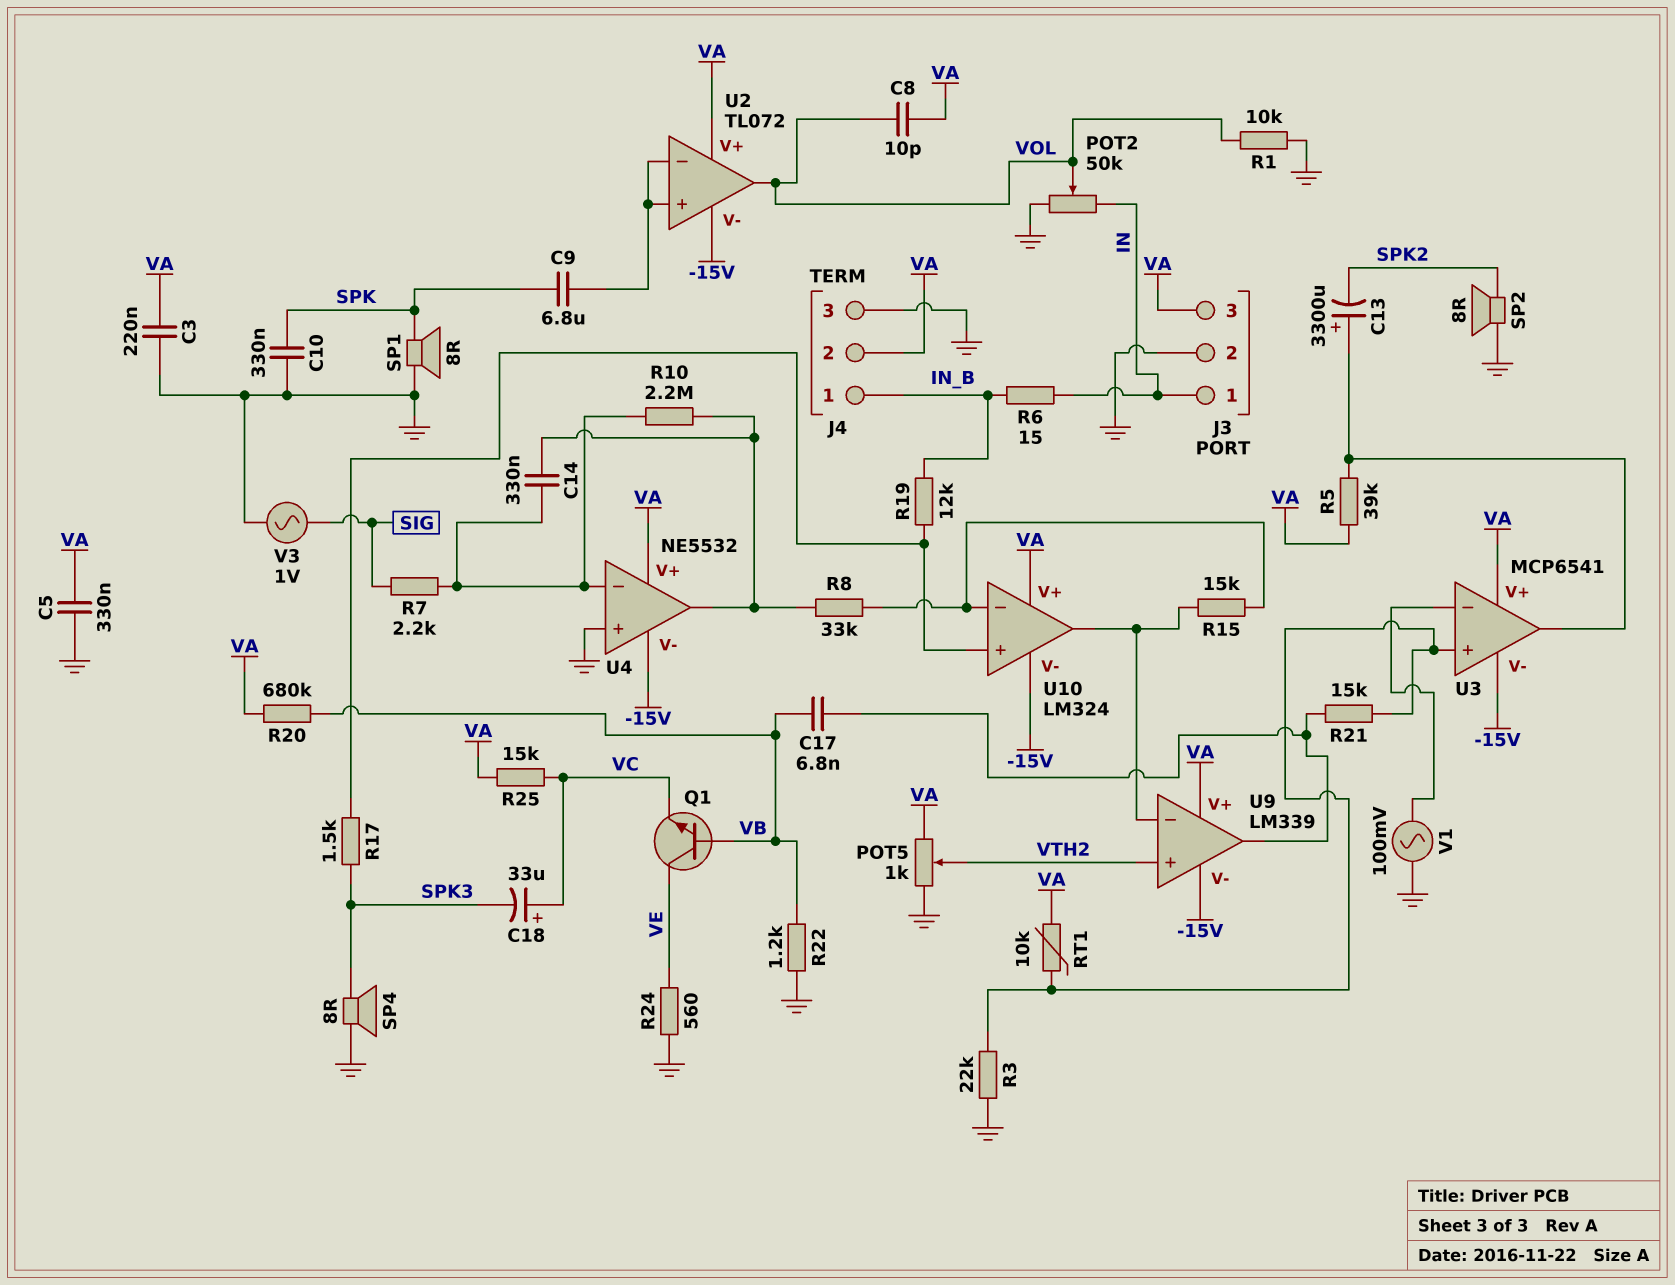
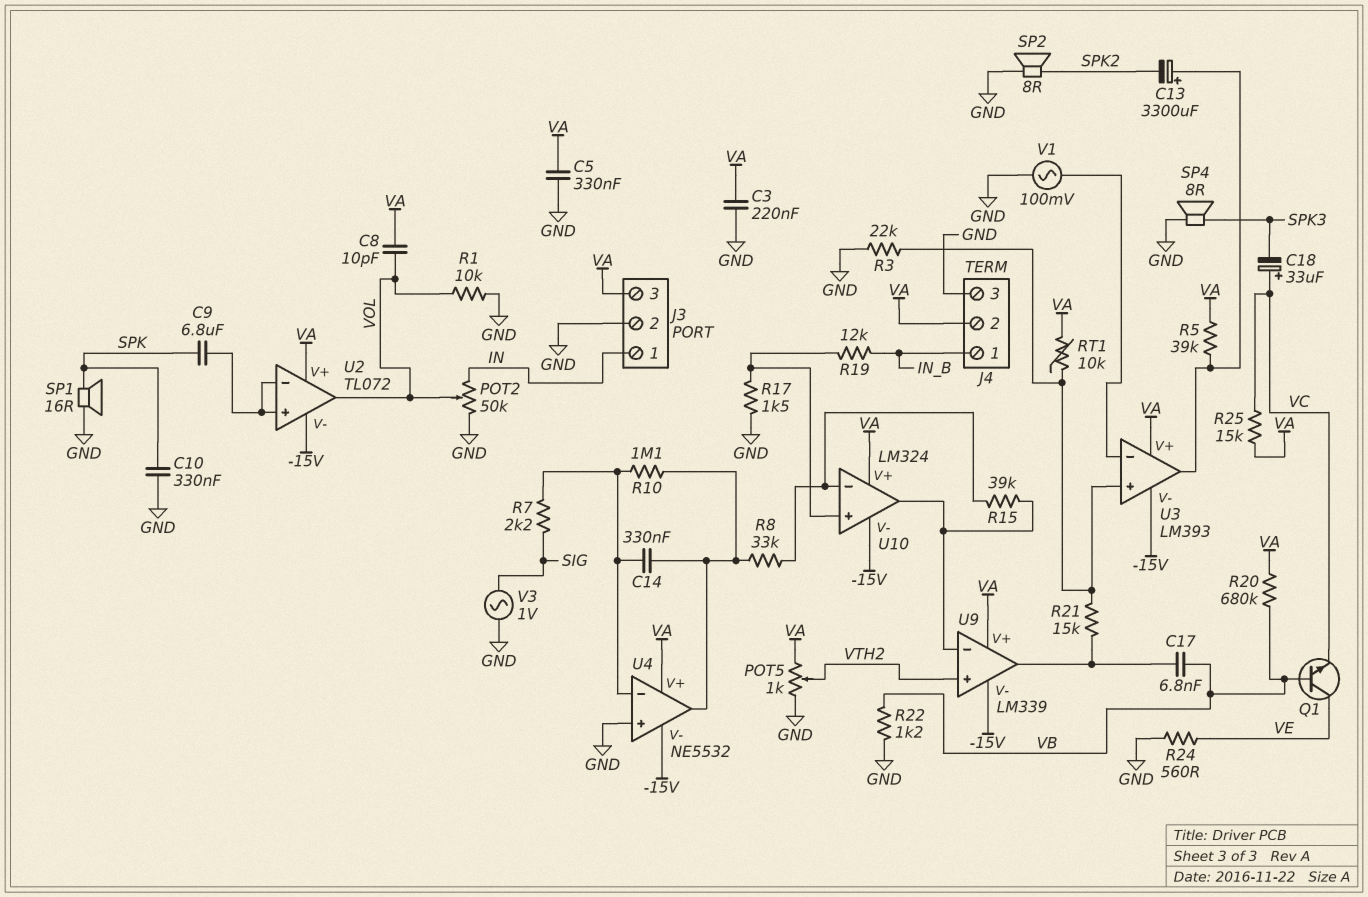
R6: 15 (IN, IN_B) -> none
R10: 2.2M (U4/in-, U4/out) -> 1.1M (U4/in-, U4/out)
R15: 15k (U9/in-, U10/in-) -> 39k (U9/in-, U10/in-)
R17: 1.5k (SPK3, U10/in+) -> 1.5k (GND, U10/in+)
SP1: speaker 8R (GND, SPK) -> speaker 16R (GND, SPK)
U3: MCP6541 -> LM393

